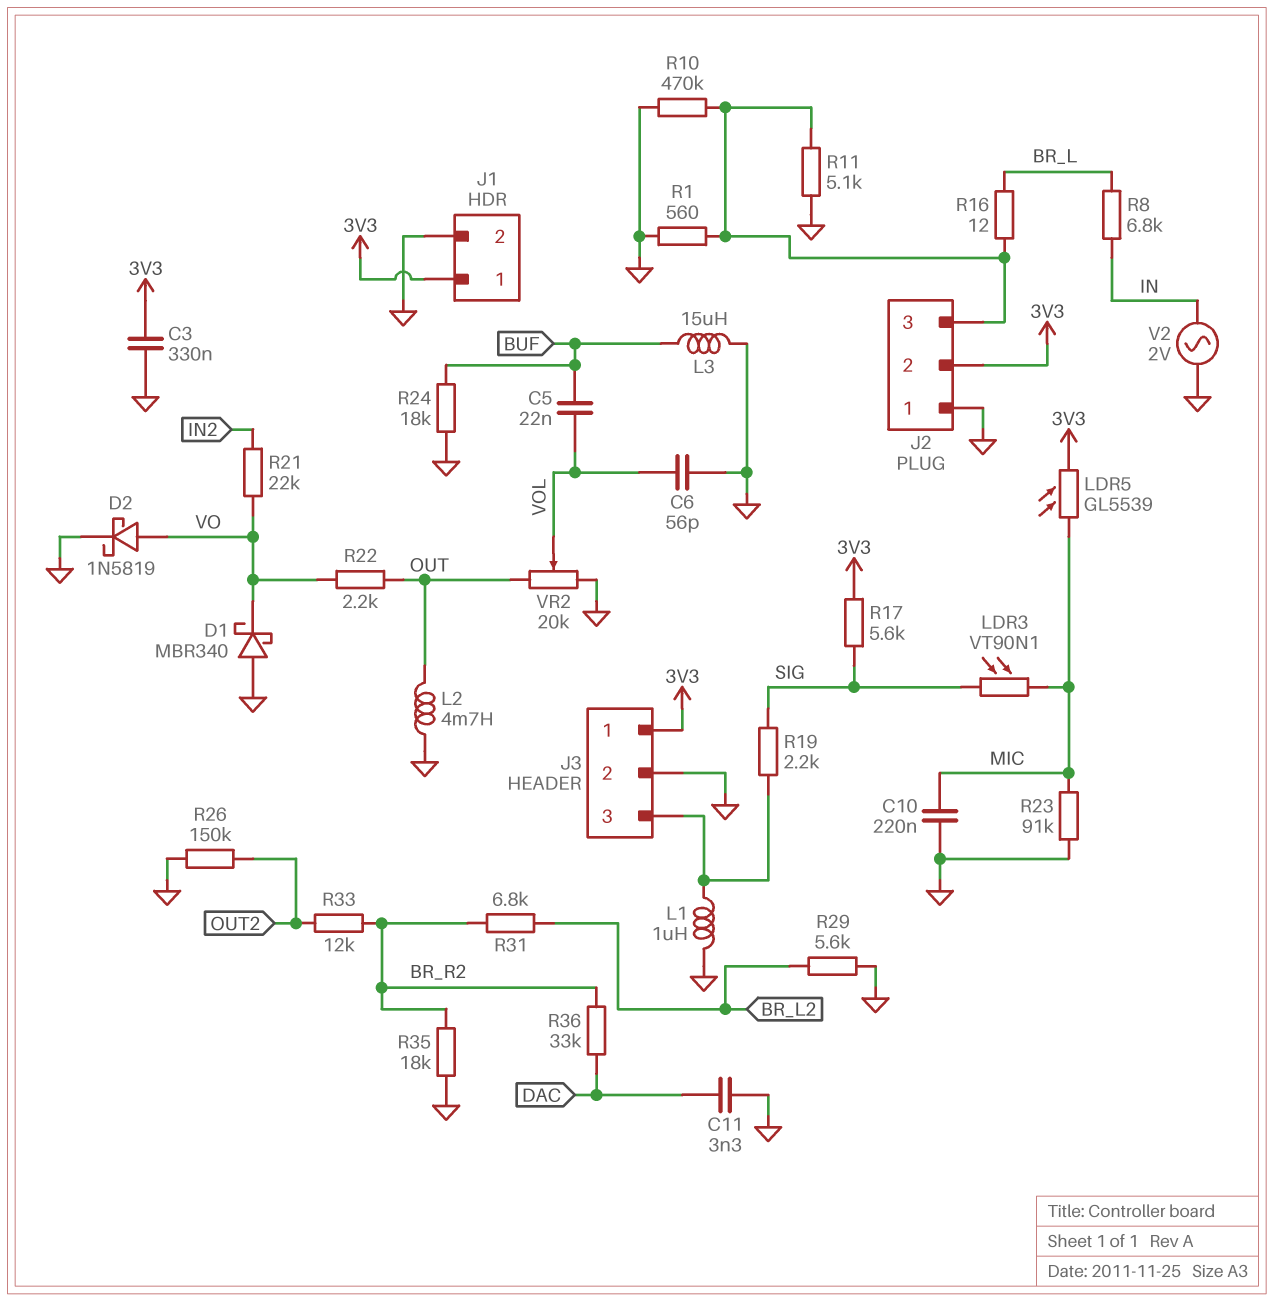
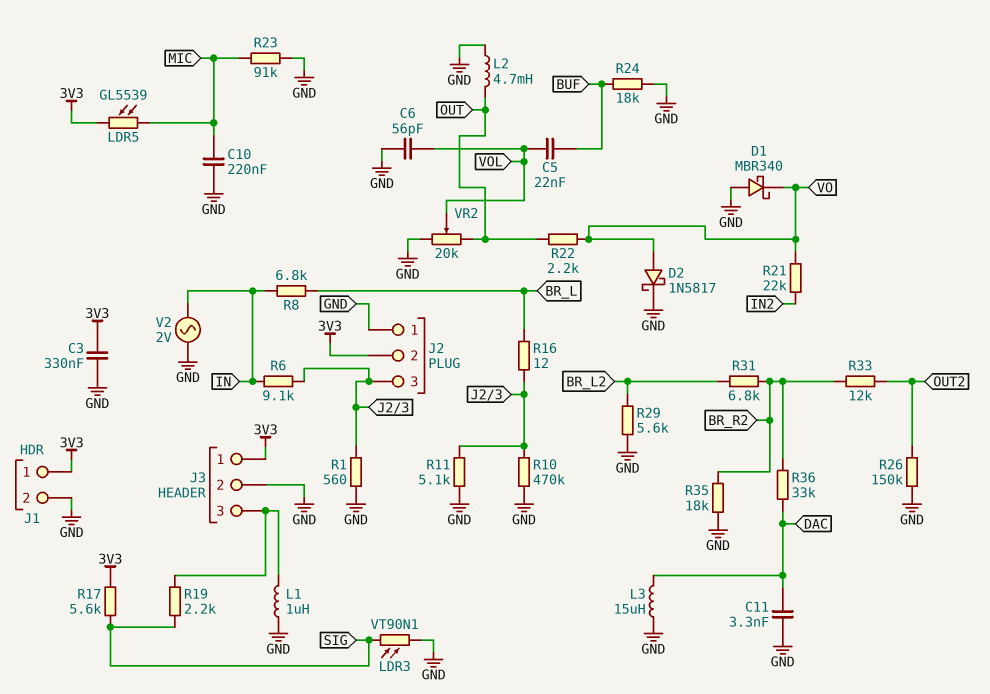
D2: schottky 1N5819 (A VO, K GND) -> schottky 1N5817 (A VO, K GND)
L3: 15uH (BUF, GND) -> 15uH (DAC, GND)
LDR3: VT90N1 (MIC, SIG) -> VT90N1 (GND, SIG)
R6: none -> 9.1k (IN, J2/3)

